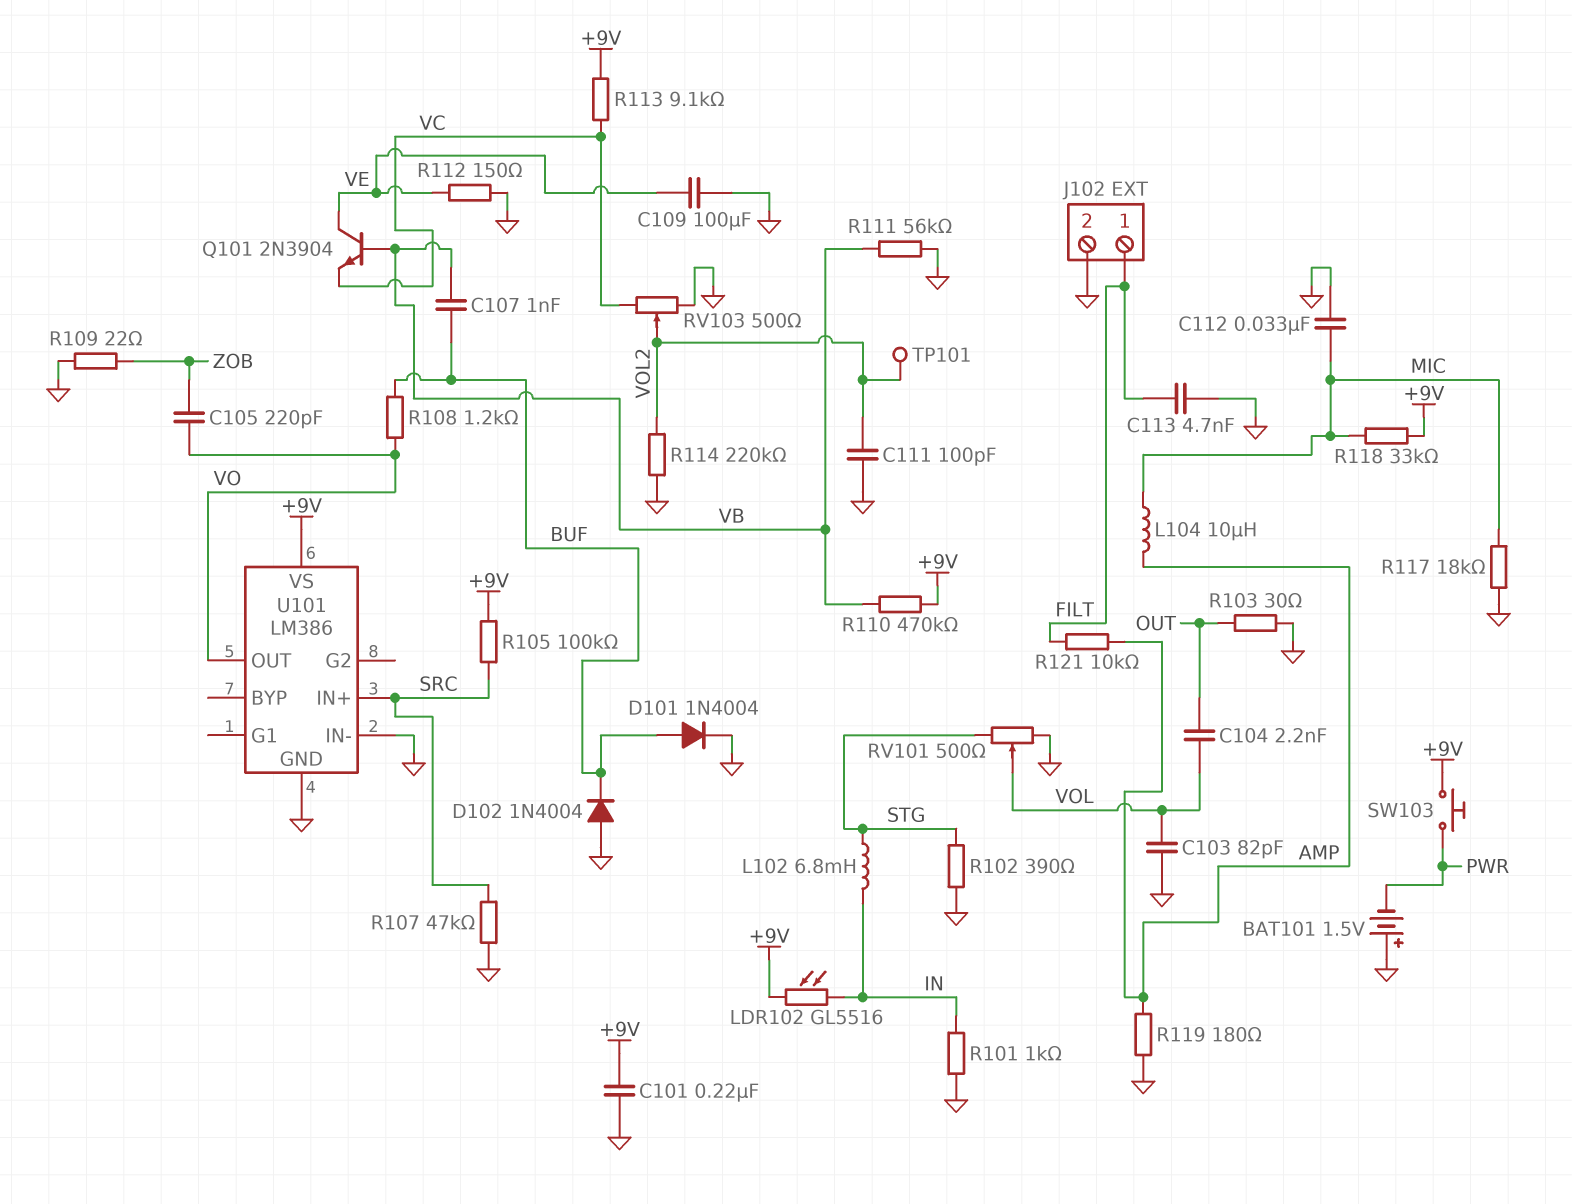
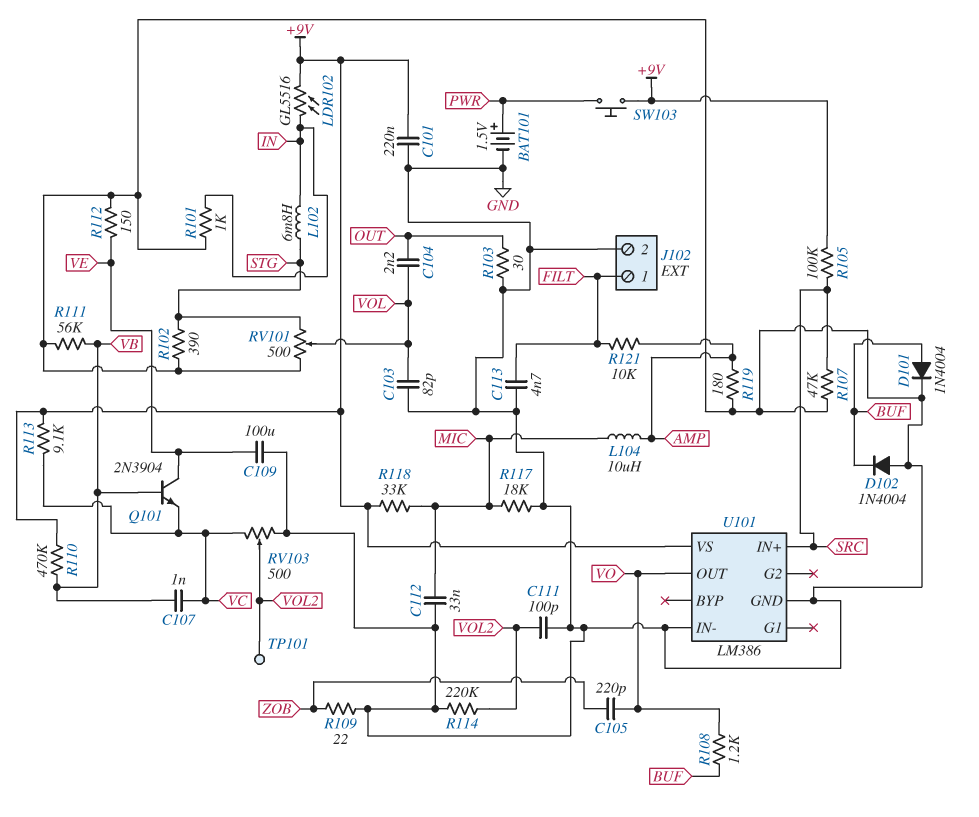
BAT101: 1.5V (plus GND, minus PWR) -> 1.5V (plus PWR, minus GND)
C107: 1nF (BUF, VB) -> 1nF (VB, VC)

